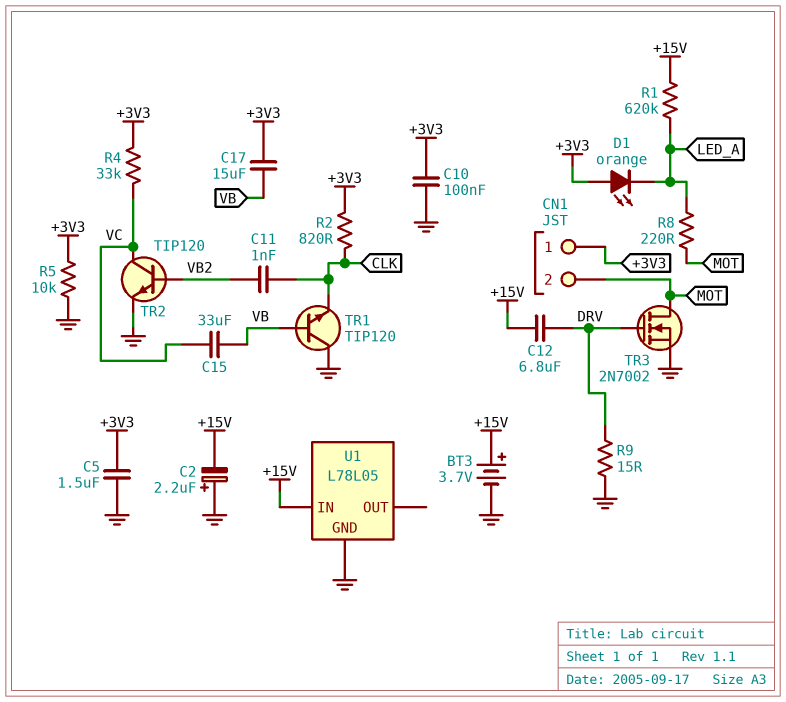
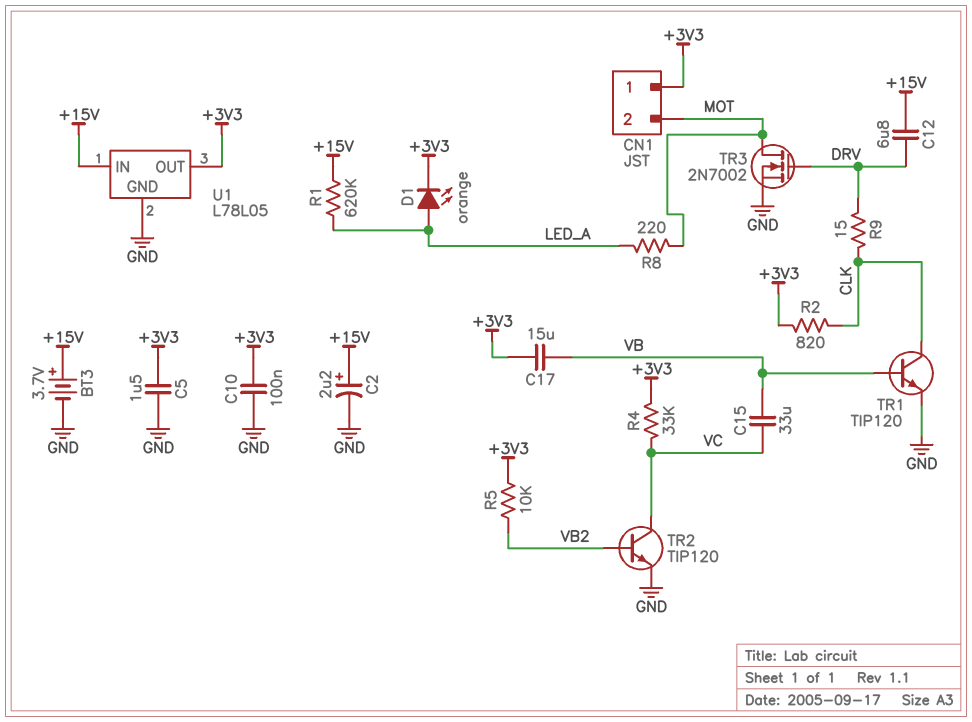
C2: 2.2uF (plus GND, minus +15V) -> 2.2uF (plus +15V, minus GND)
C11: 1nF (CLK, VB2) -> none
D1: LED orange (A +3V3, K LED_A) -> LED orange (A LED_A, K +3V3)
R5: 10k (+3V3, GND) -> 10k (+3V3, VB2)
R9: 15 (DRV, GND) -> 15 (CLK, DRV)
TR1: NPN TIP120 (B VB, C GND, E CLK) -> NPN TIP120 (B VB, C CLK, E GND)
U1 pin OUT: none -> +3V3

